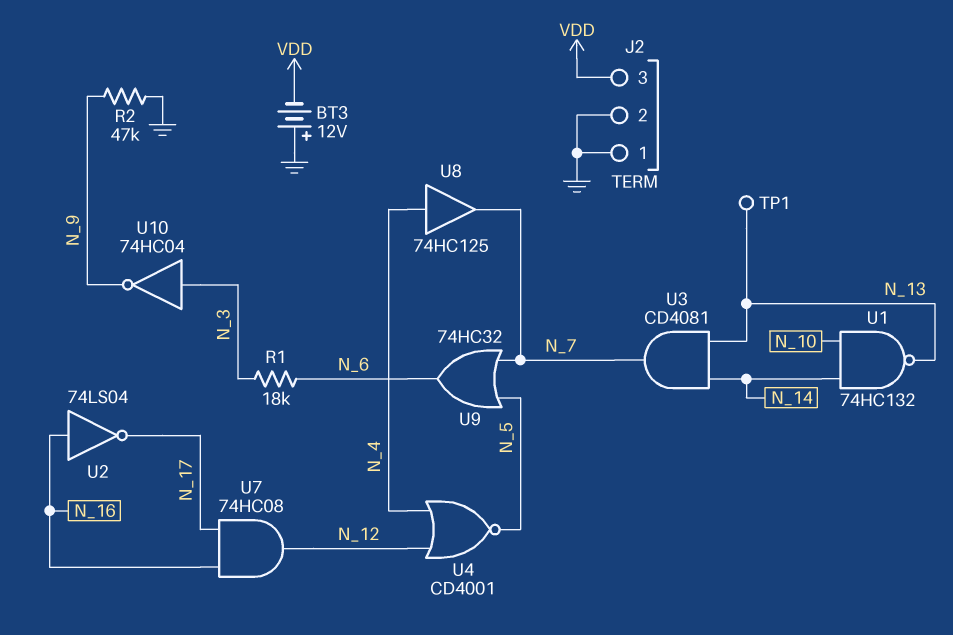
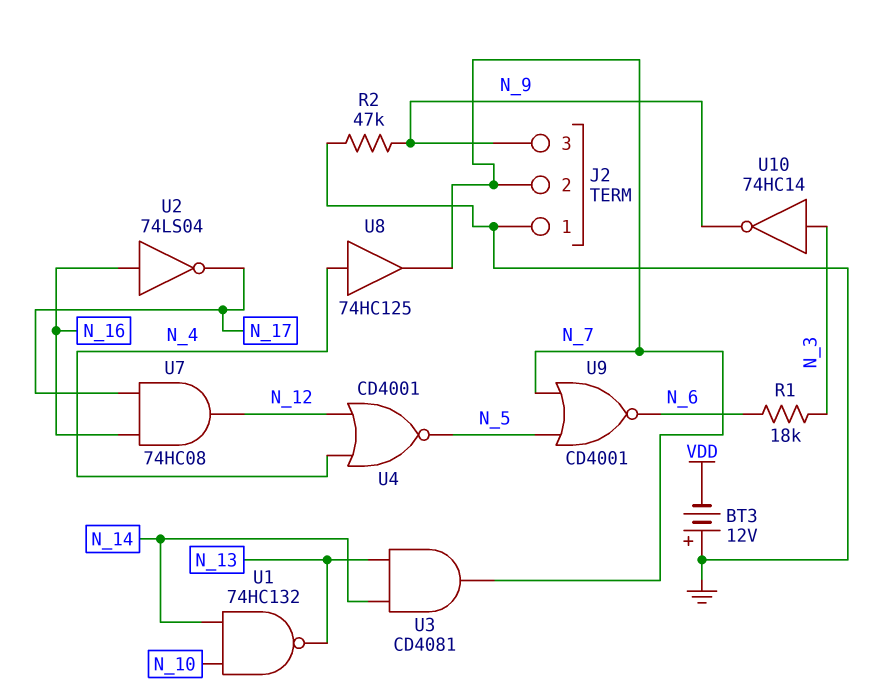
J2 pin 2: GND -> N_7
J2 pin 3: VDD -> N_9
TP1: test point (N_13) -> none
U9: OR 74HC32 (in N_5, in N_7, out N_6) -> NOR CD4001 (in N_5, in N_7, out N_6)
U10: NOT 74HC04 (in N_3, out N_9) -> NOT 74HC14 (in N_3, out N_9)

